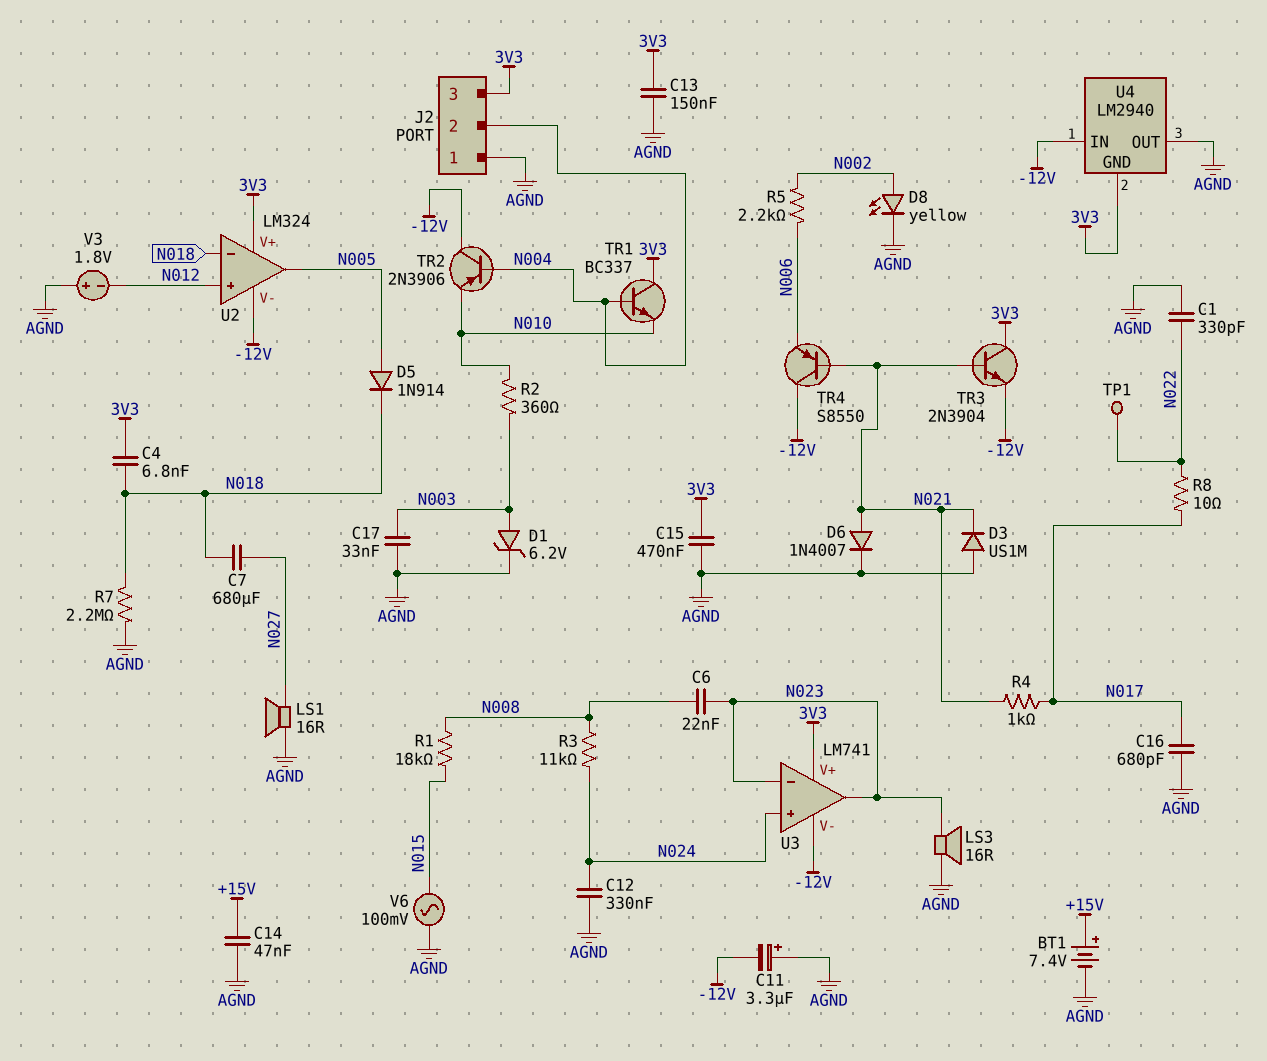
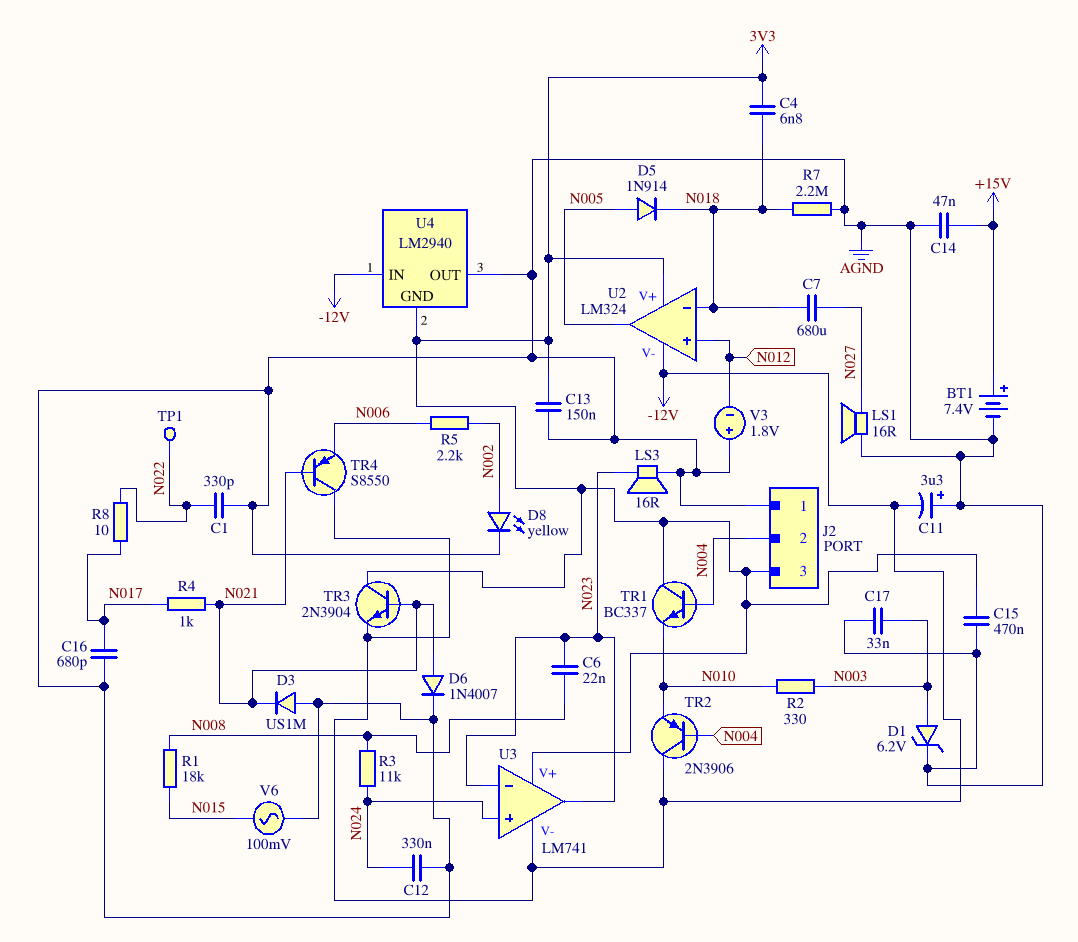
R2: 360 (N003, N010) -> 330 (N003, N010)

